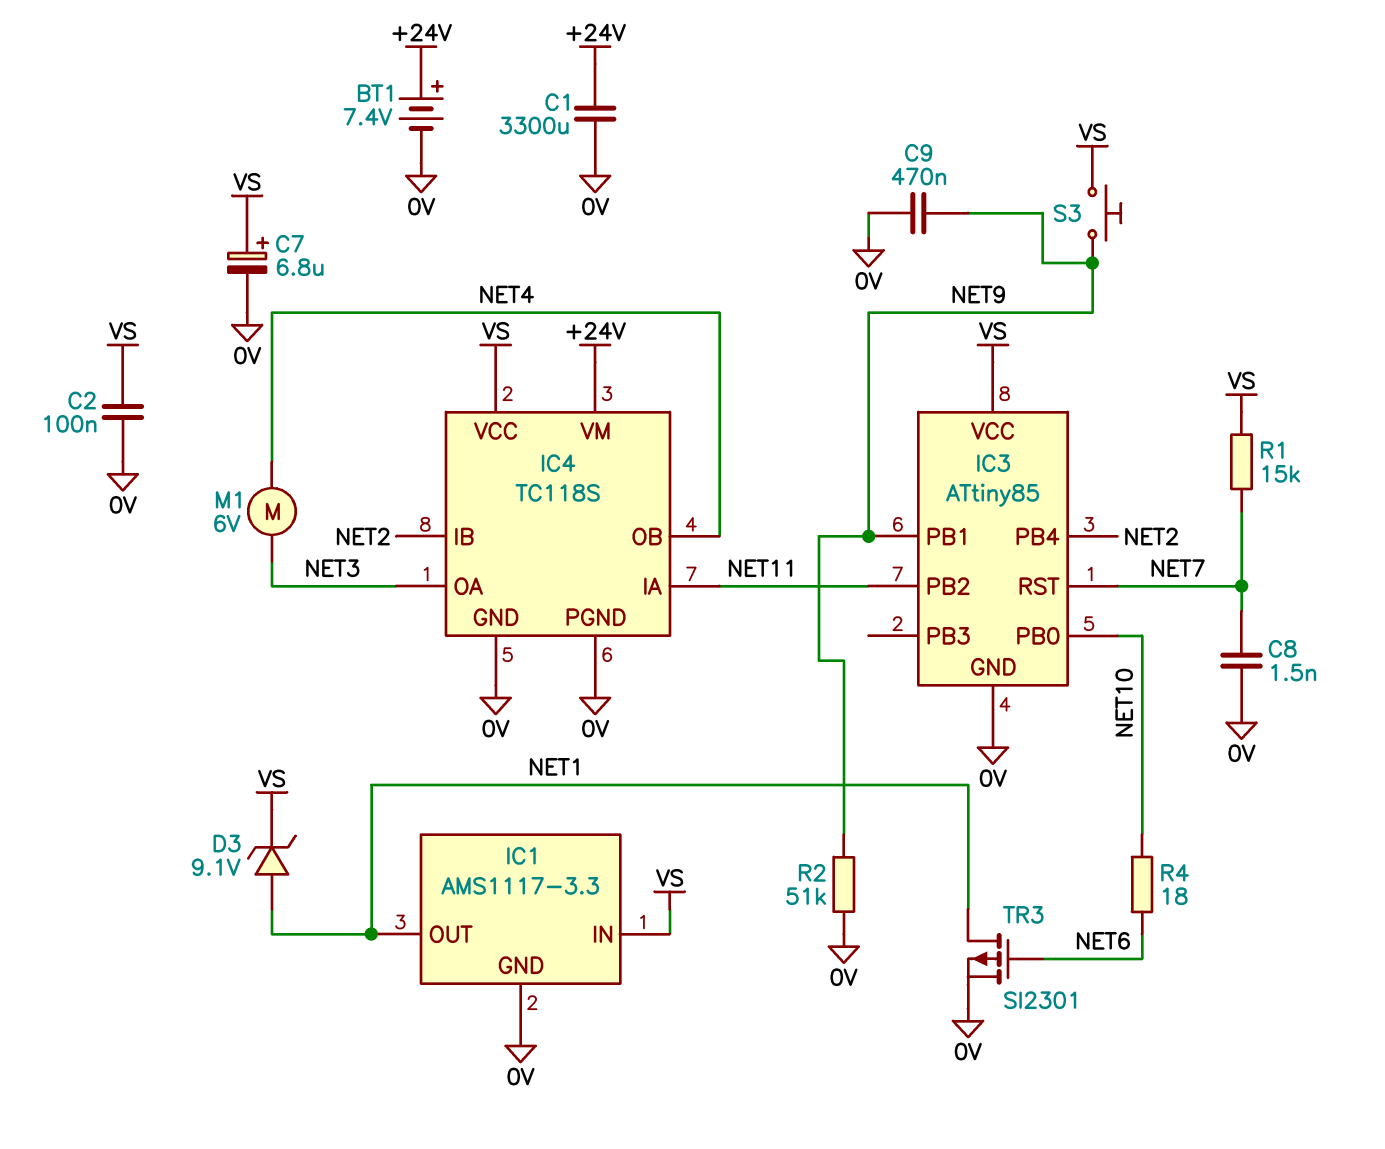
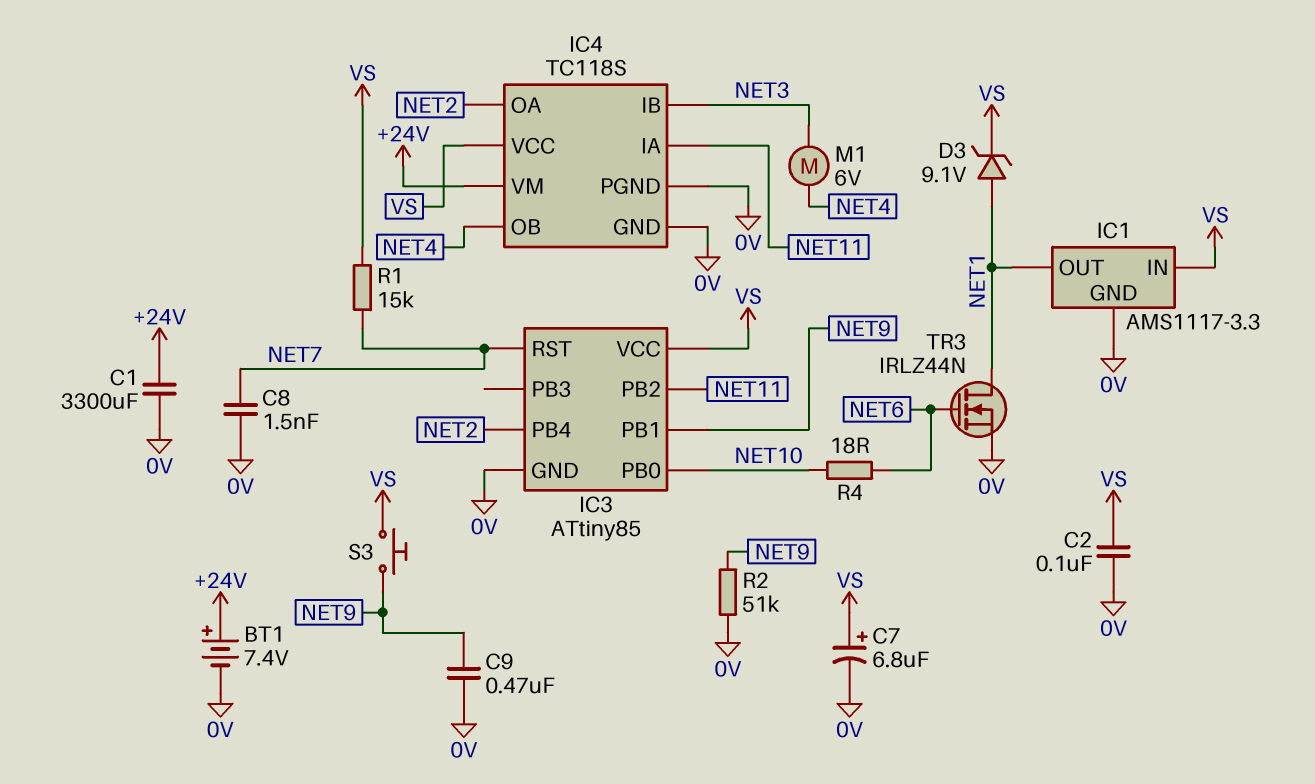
IC4 pin IB: NET2 -> NET3
IC4 pin OA: NET3 -> NET2
TR3: PMOS SI2301 (G NET6, D NET1, S 0V) -> NMOS IRLZ44N (G NET6, D NET1, S 0V)

